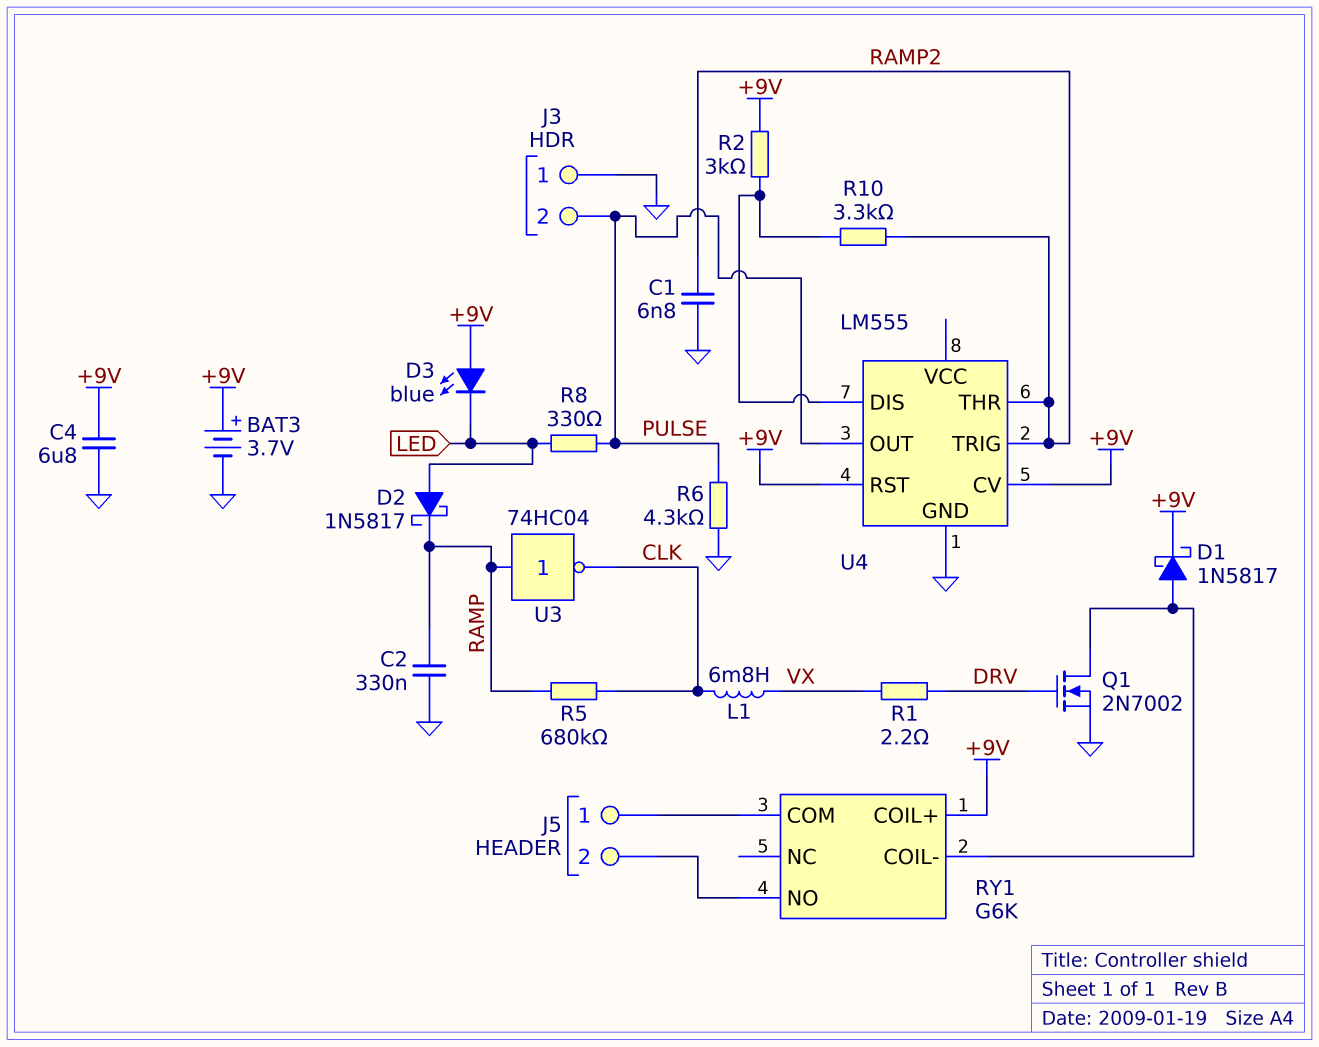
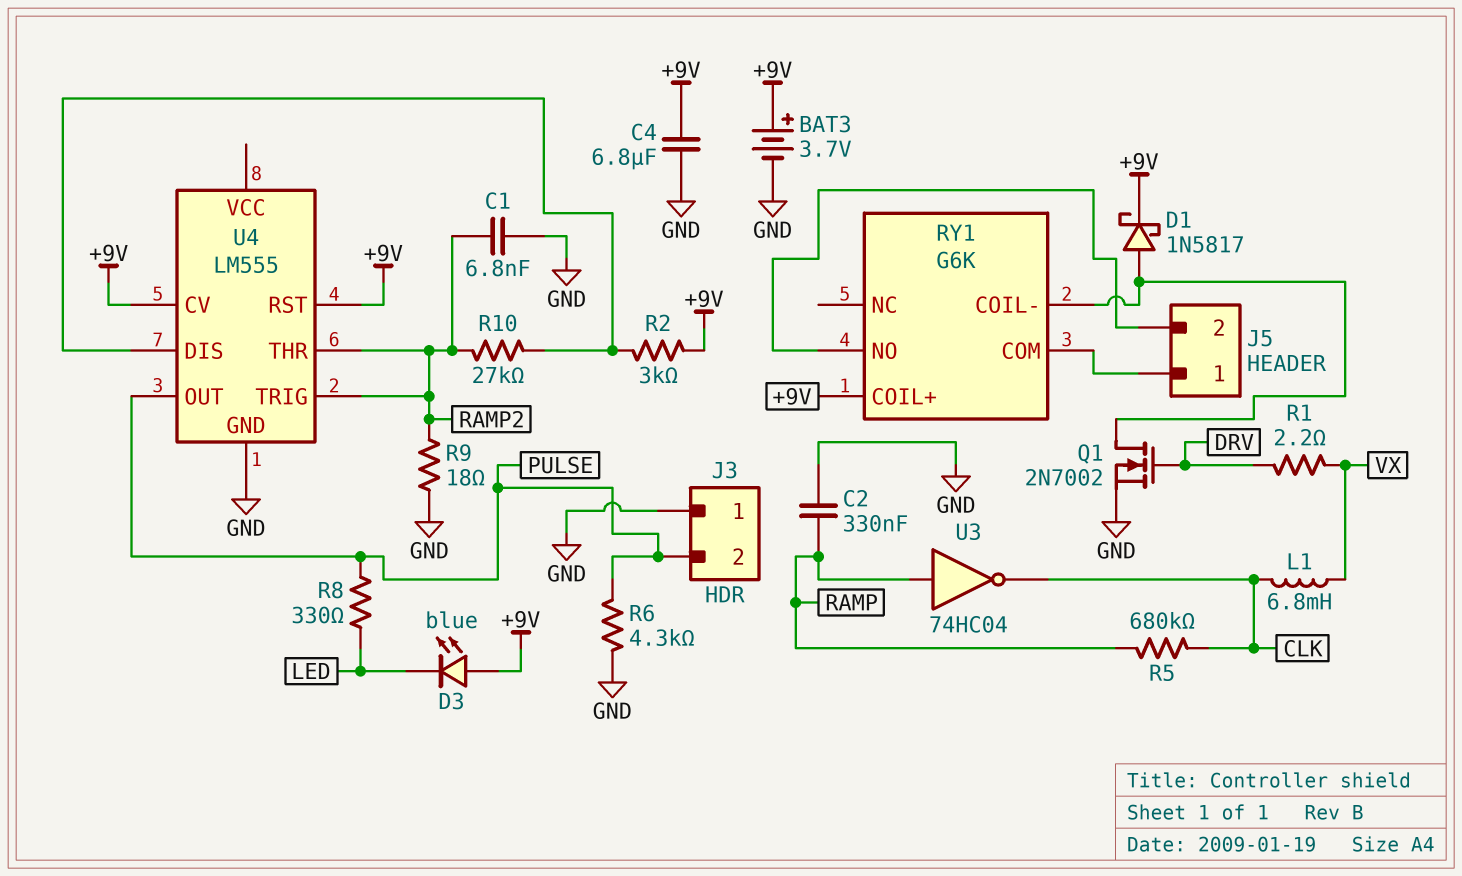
D2: schottky 1N5817 (A LED, K RAMP) -> none
R9: none -> 18 (GND, RAMP2)
R10: 3.3k (RAMP2, U4/DIS) -> 27k (RAMP2, U4/DIS)

